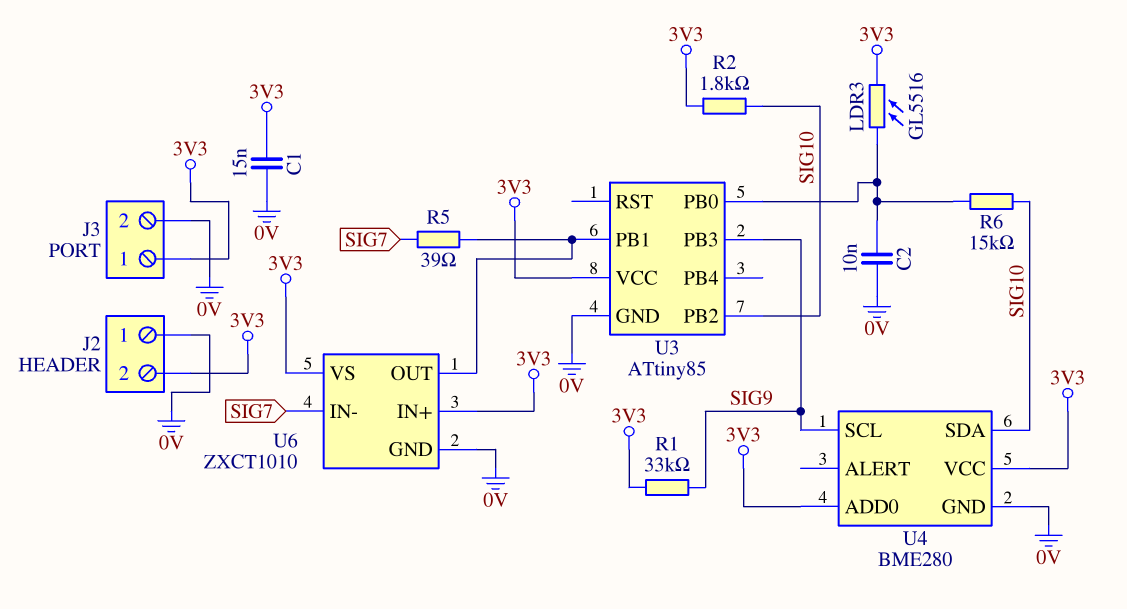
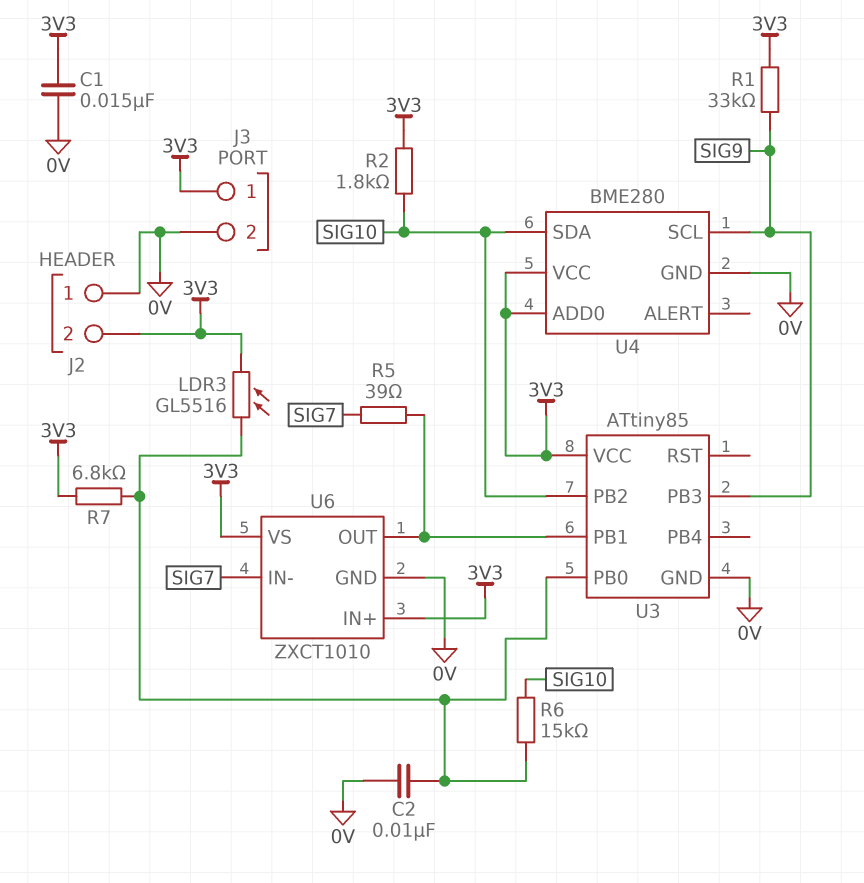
R7: none -> 6.8k (3V3, U3/PB0)

